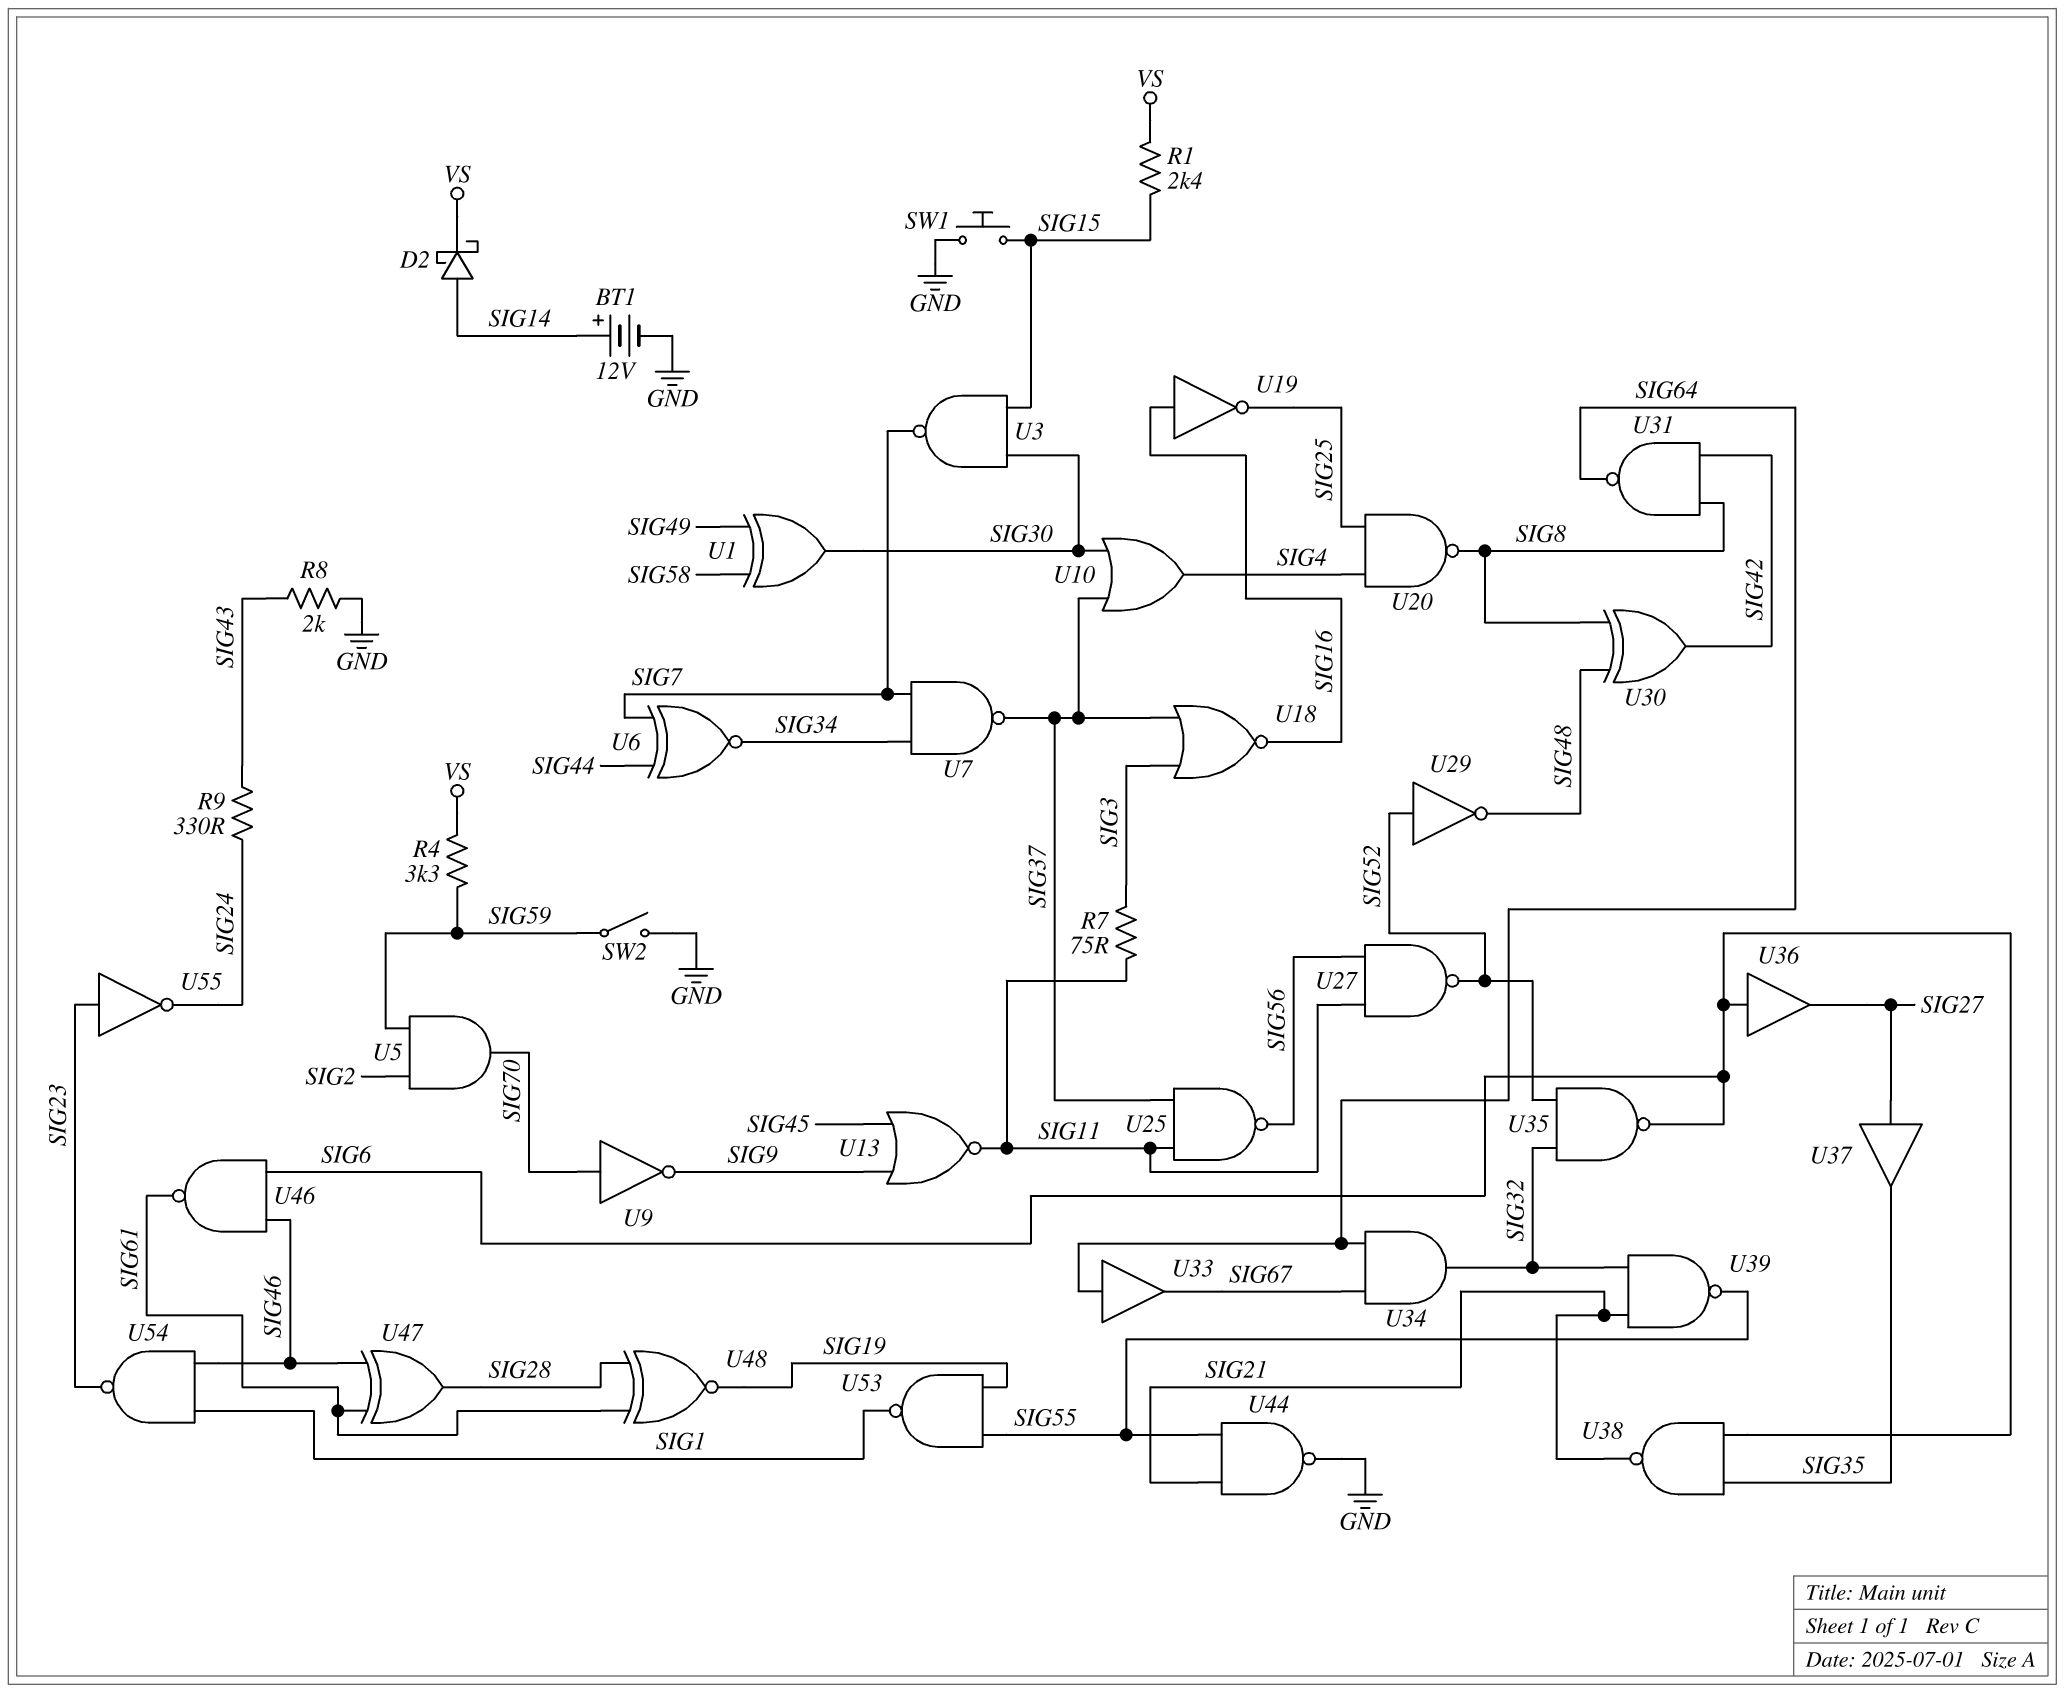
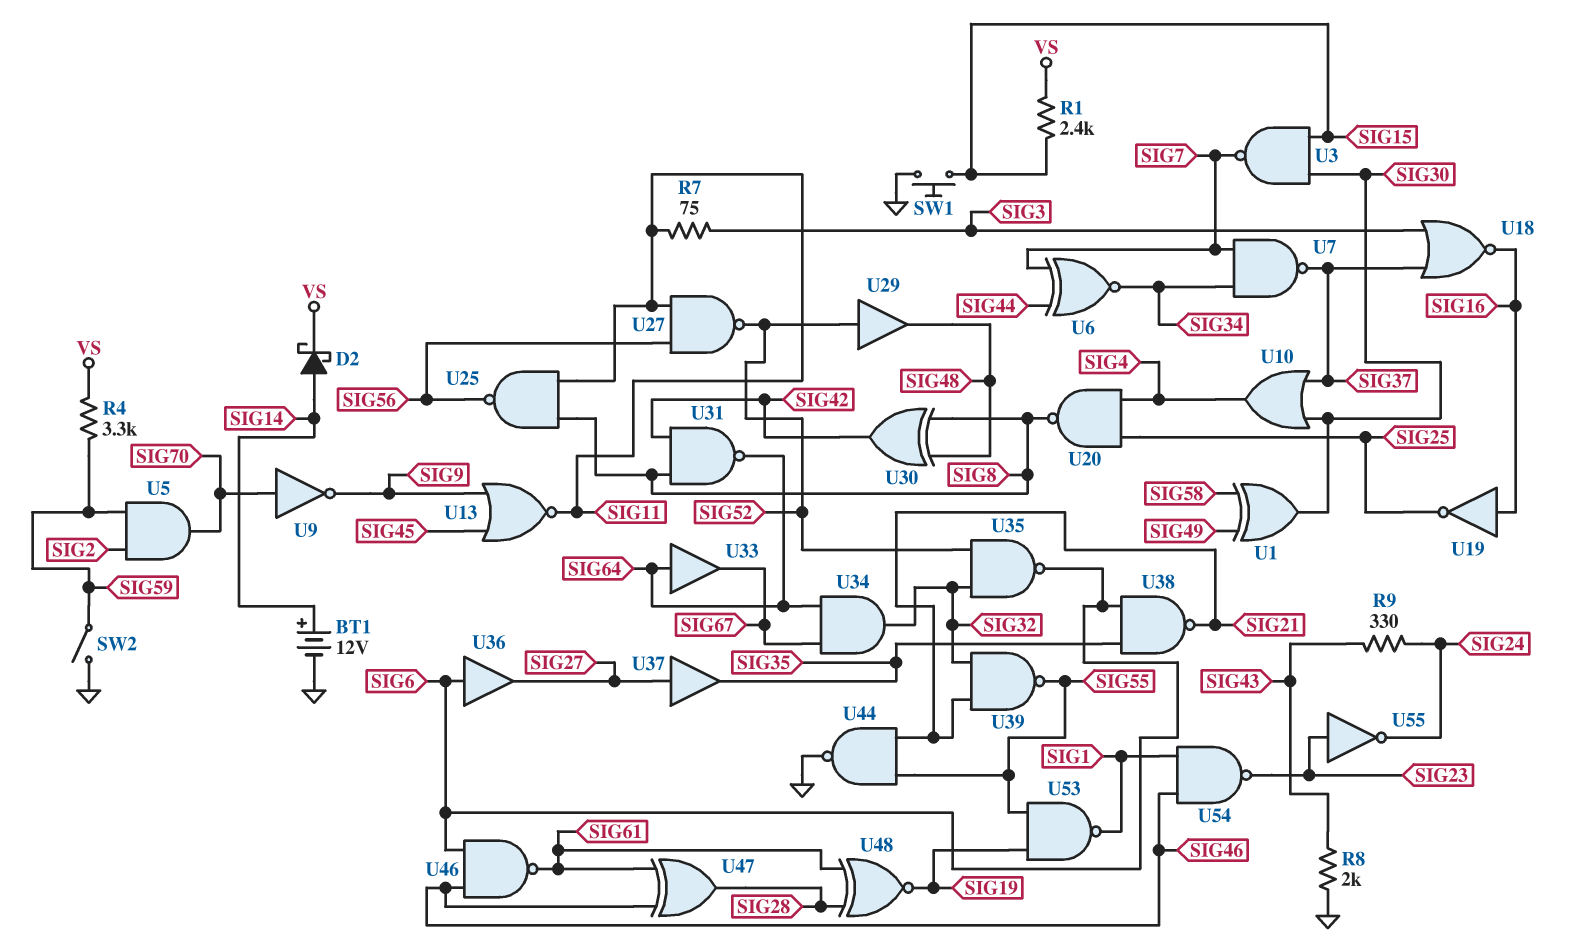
U25: NAND (in SIG11, in SIG37, out SIG56) -> NAND (in SIG8, in SIG11, out SIG56)
U29: NOT (in SIG52, out SIG48) -> buffer (in SIG52, out SIG48)

